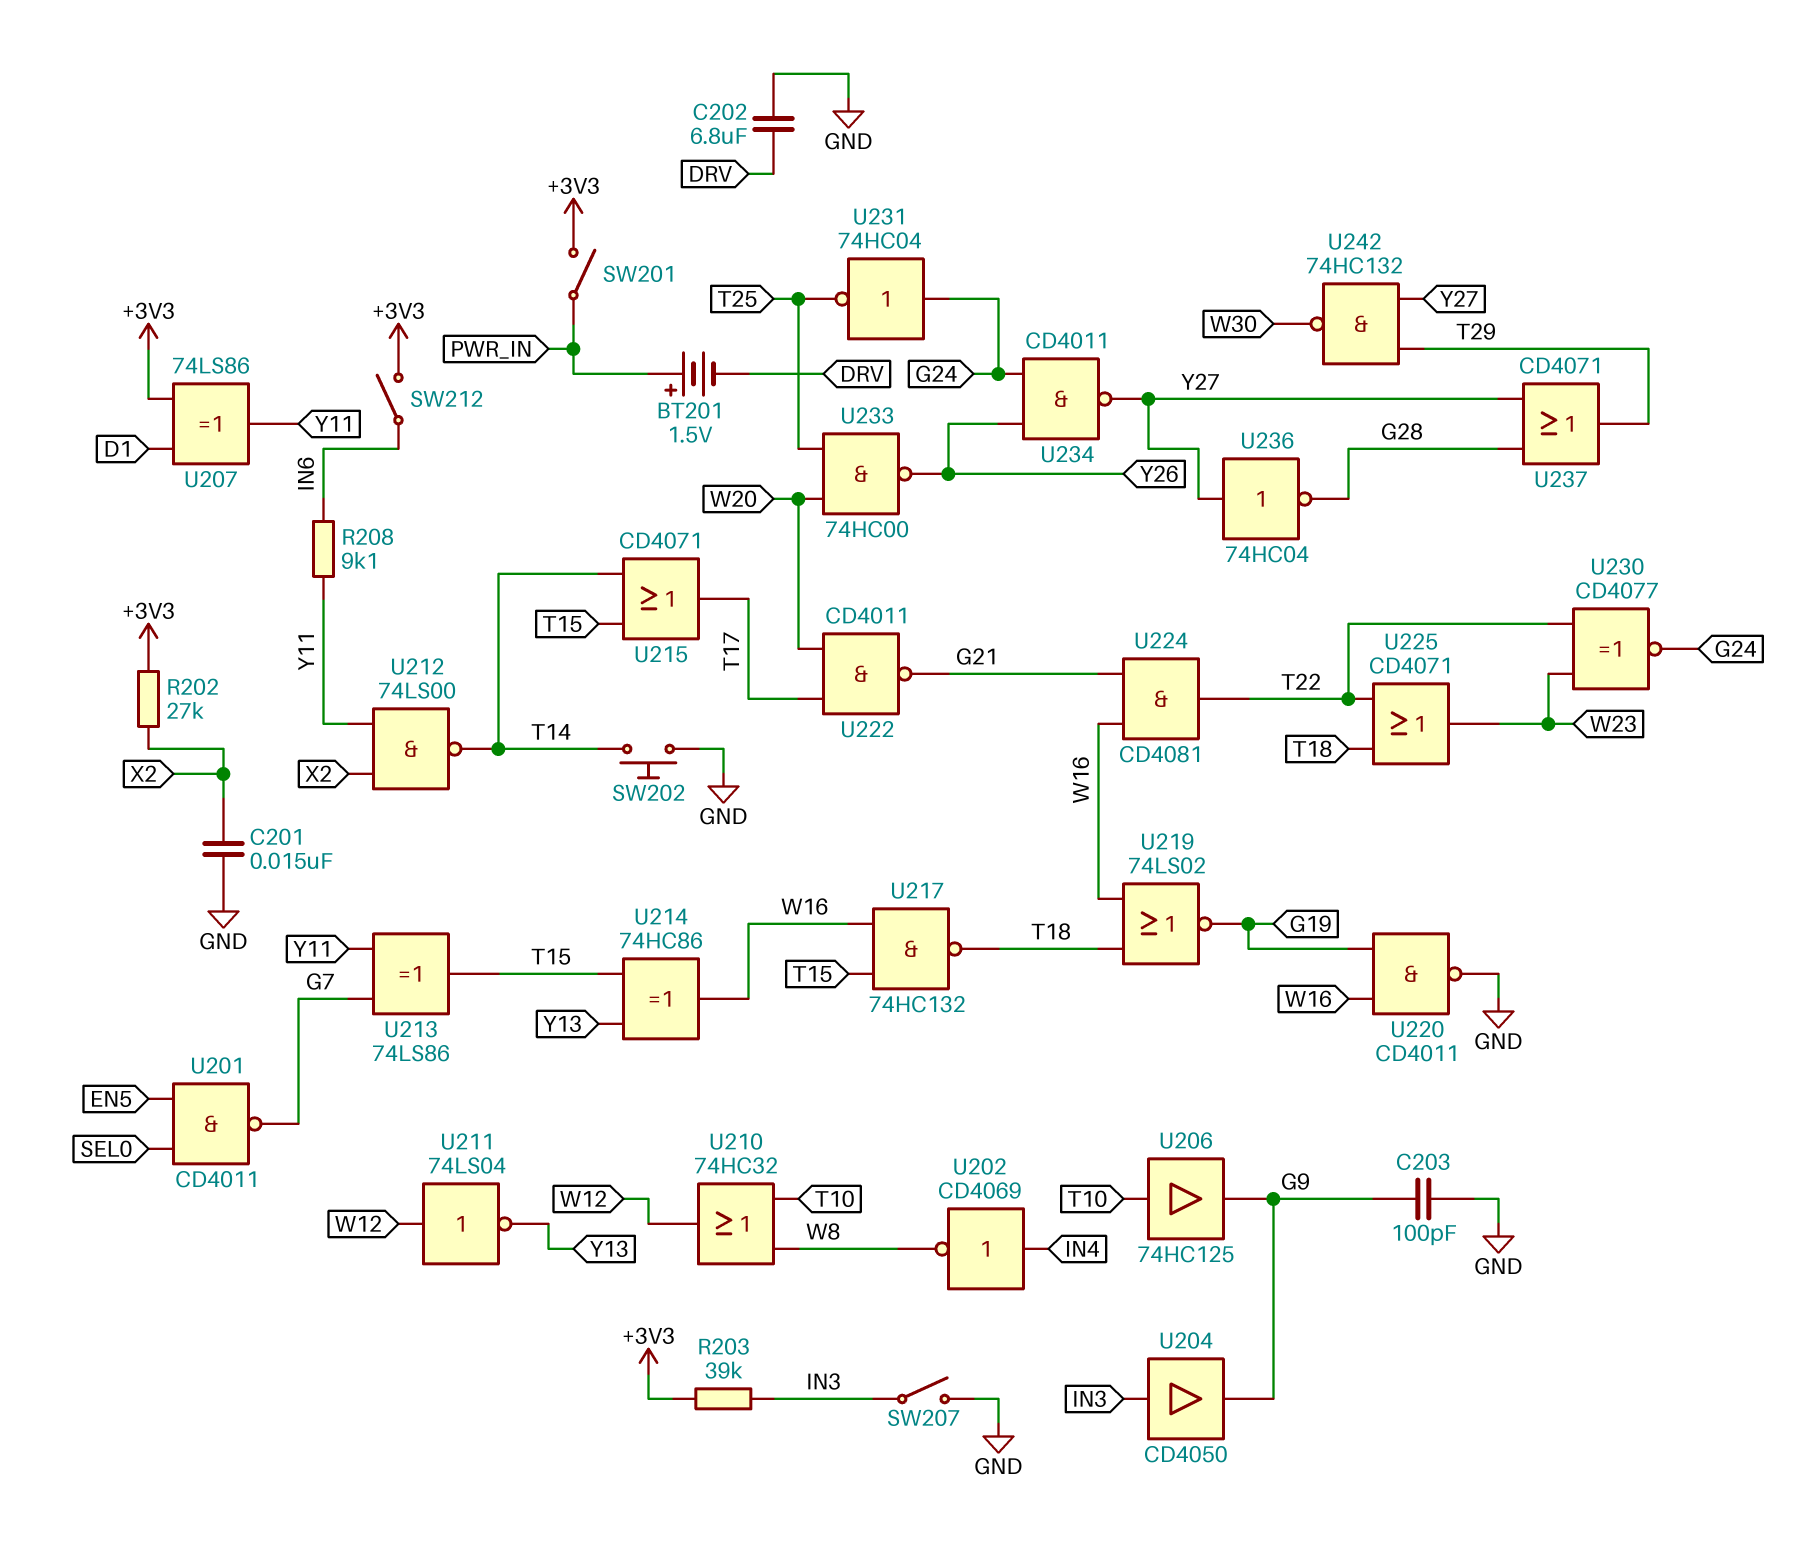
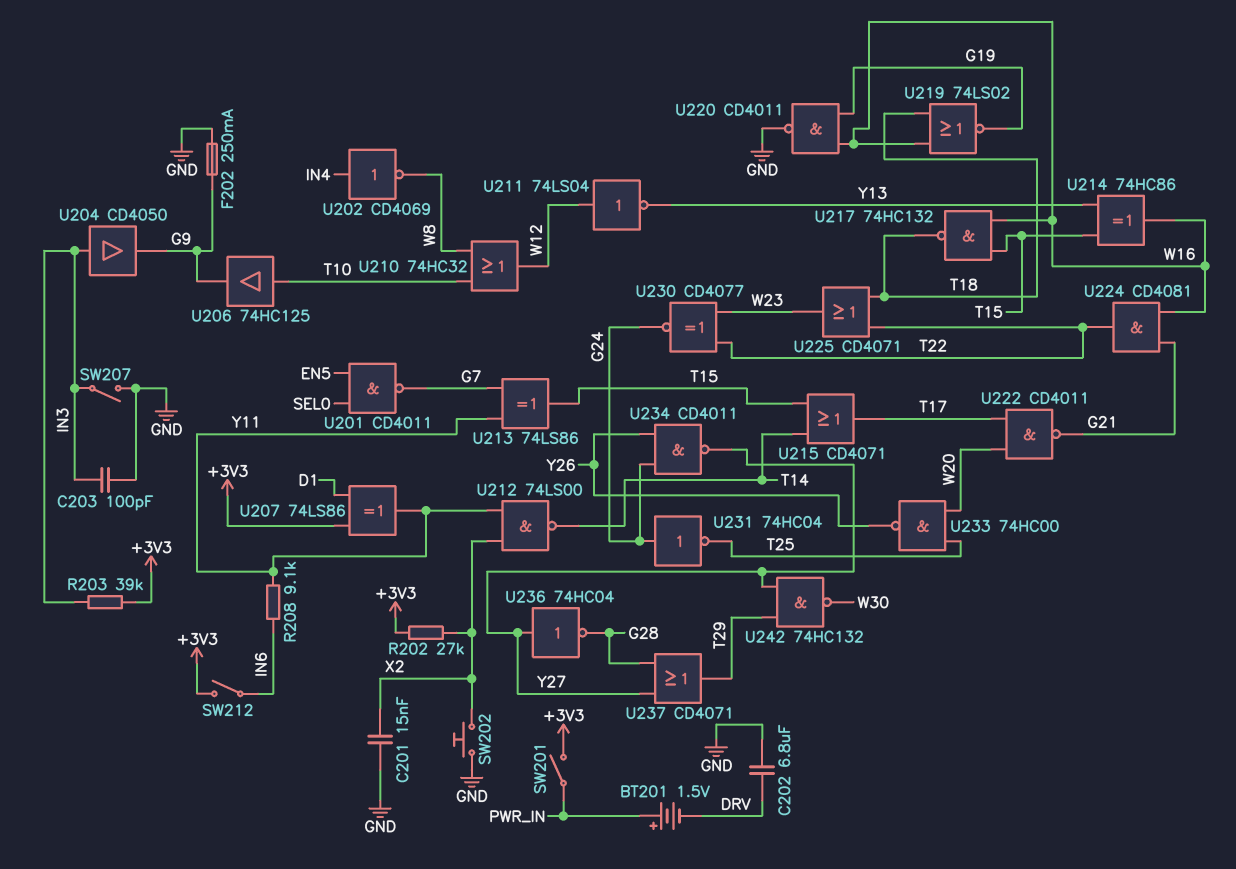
C203: 100pF (G9, GND) -> 100pF (GND, IN3)
F202: none -> 250mA (G9, GND)
SW202: button (GND, T14) -> button (GND, X2)

